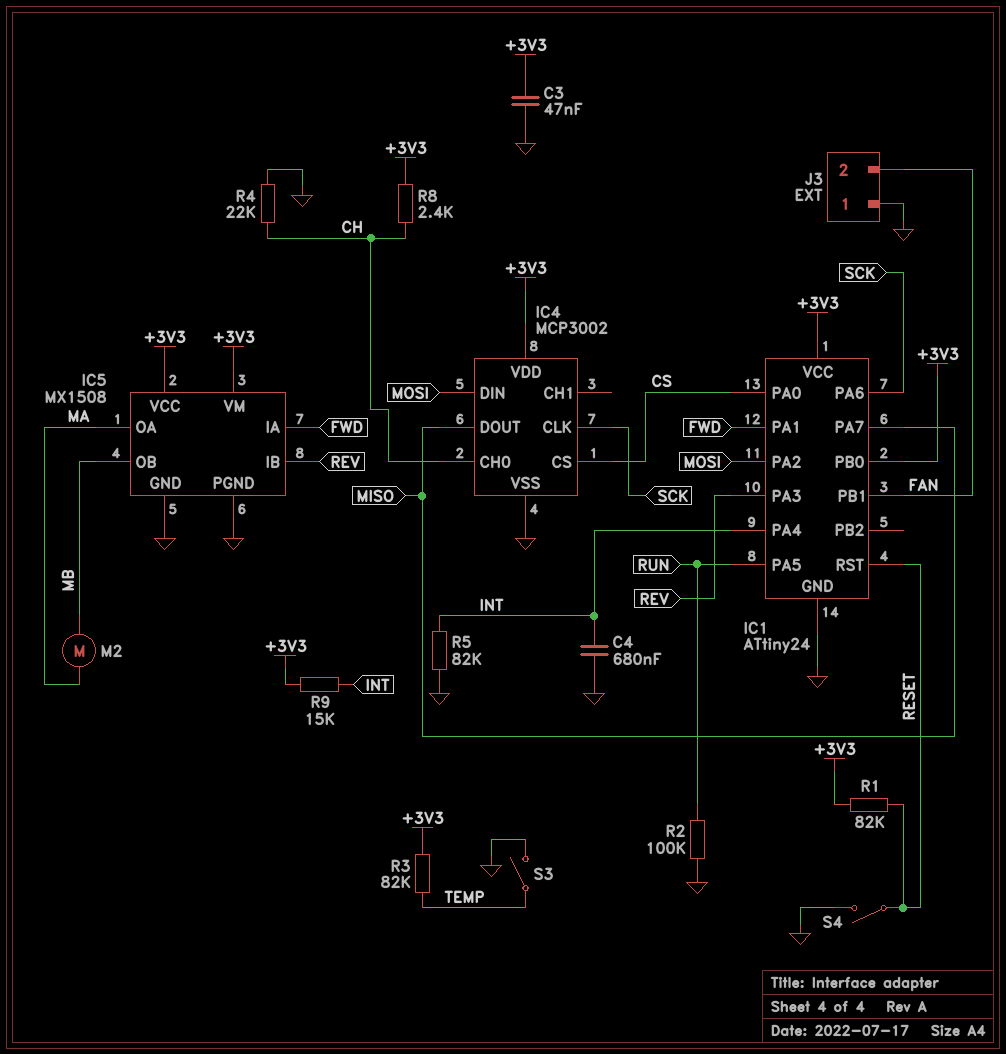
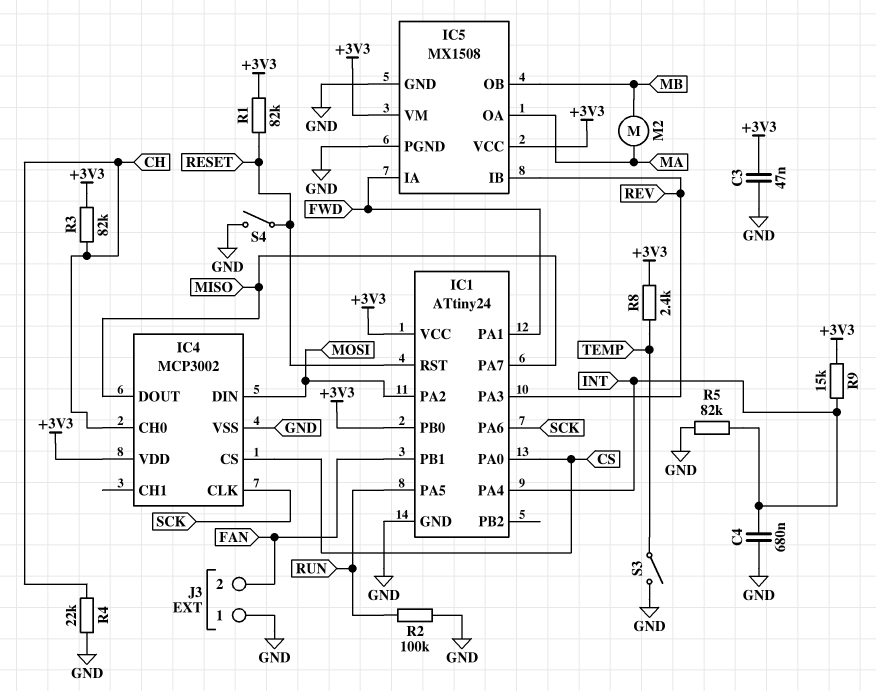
R3: 82k (+3V3, TEMP) -> 82k (+3V3, CH)
R8: 2.4k (+3V3, CH) -> 2.4k (+3V3, TEMP)

